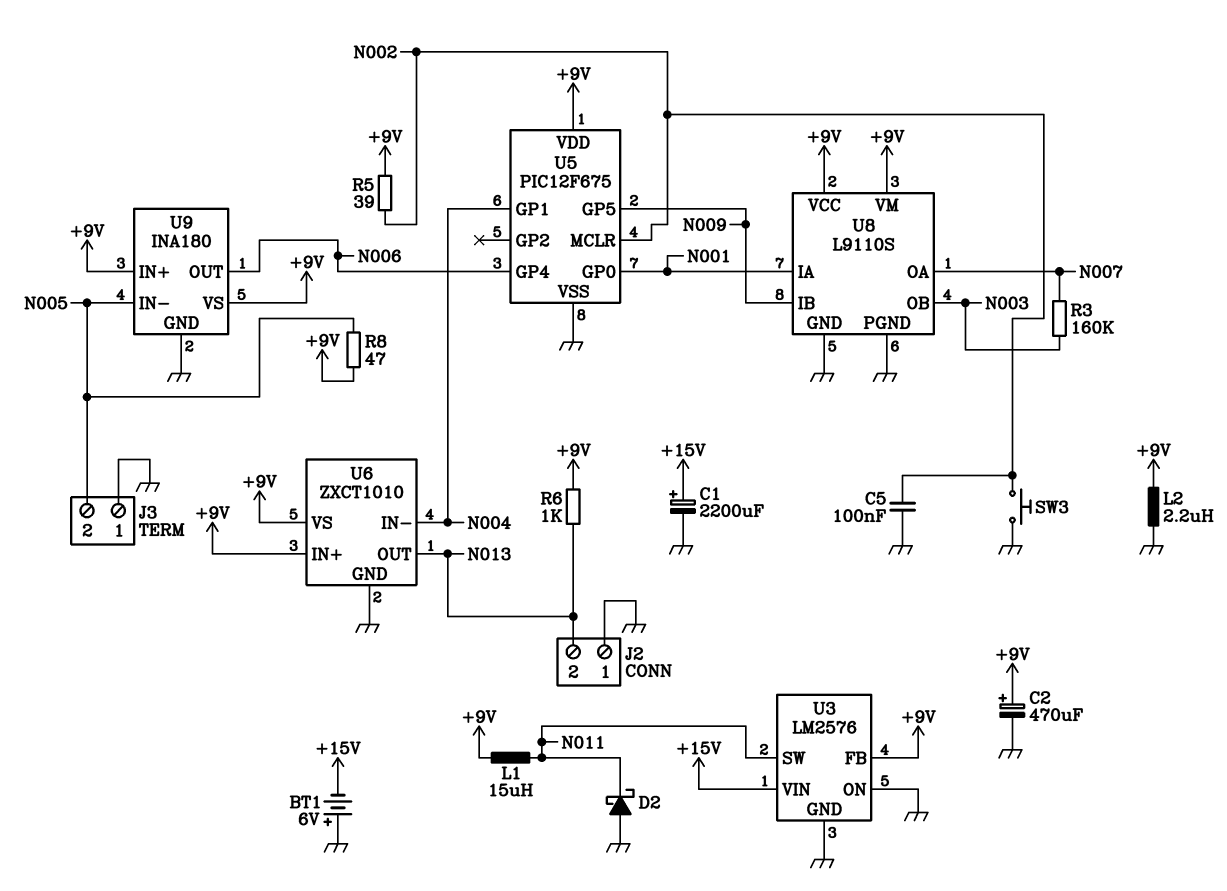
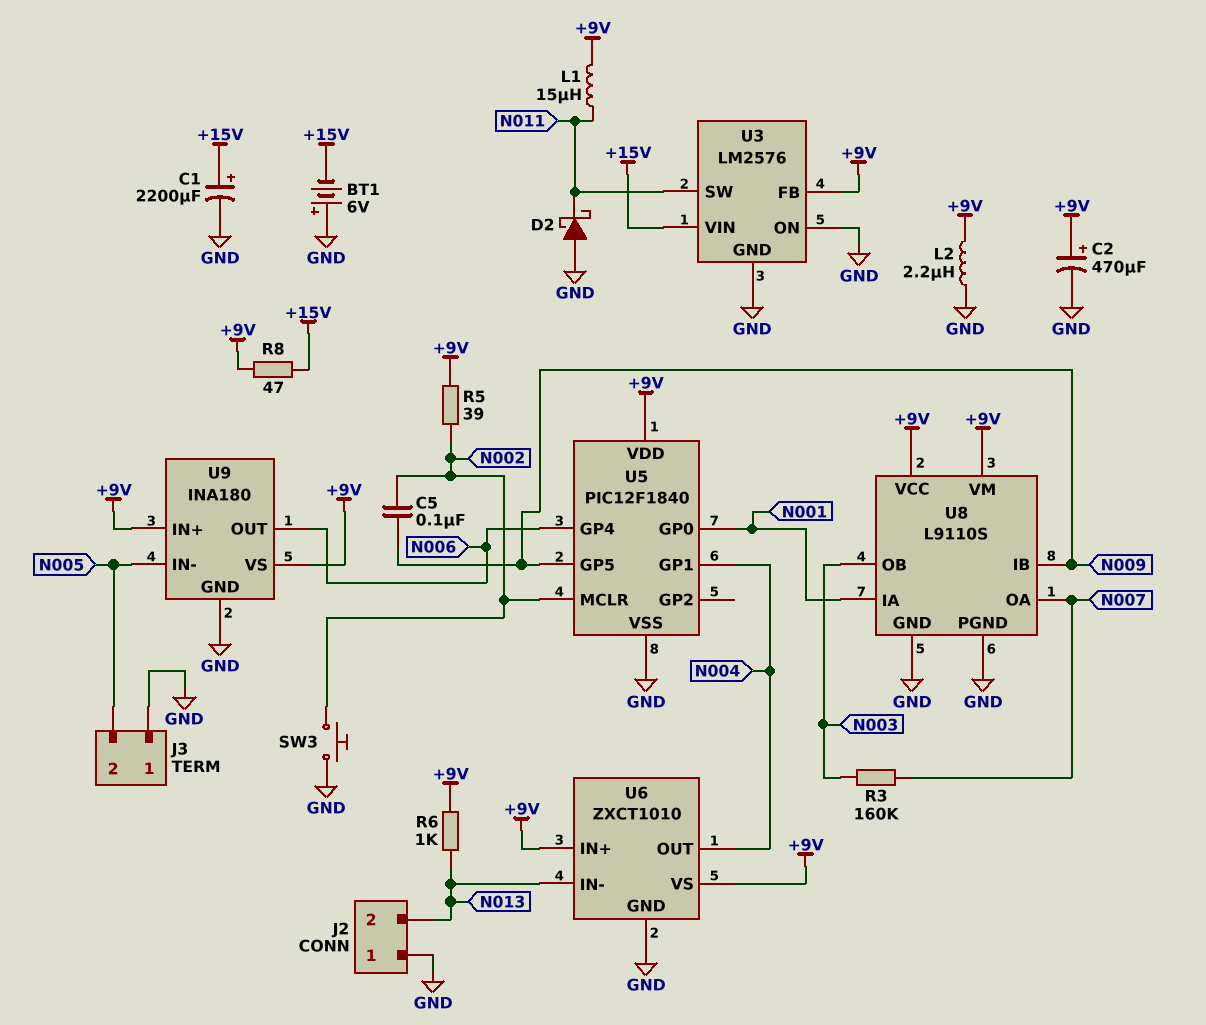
C5: 100nF (GND, N002) -> 100nF (N002, N009)
R8: 47 (+9V, N005) -> 47 (+9V, +15V)
U5: PIC12F675 -> PIC12F1840
U6 pin IN-: N004 -> N013
U6 pin OUT: N013 -> N004

